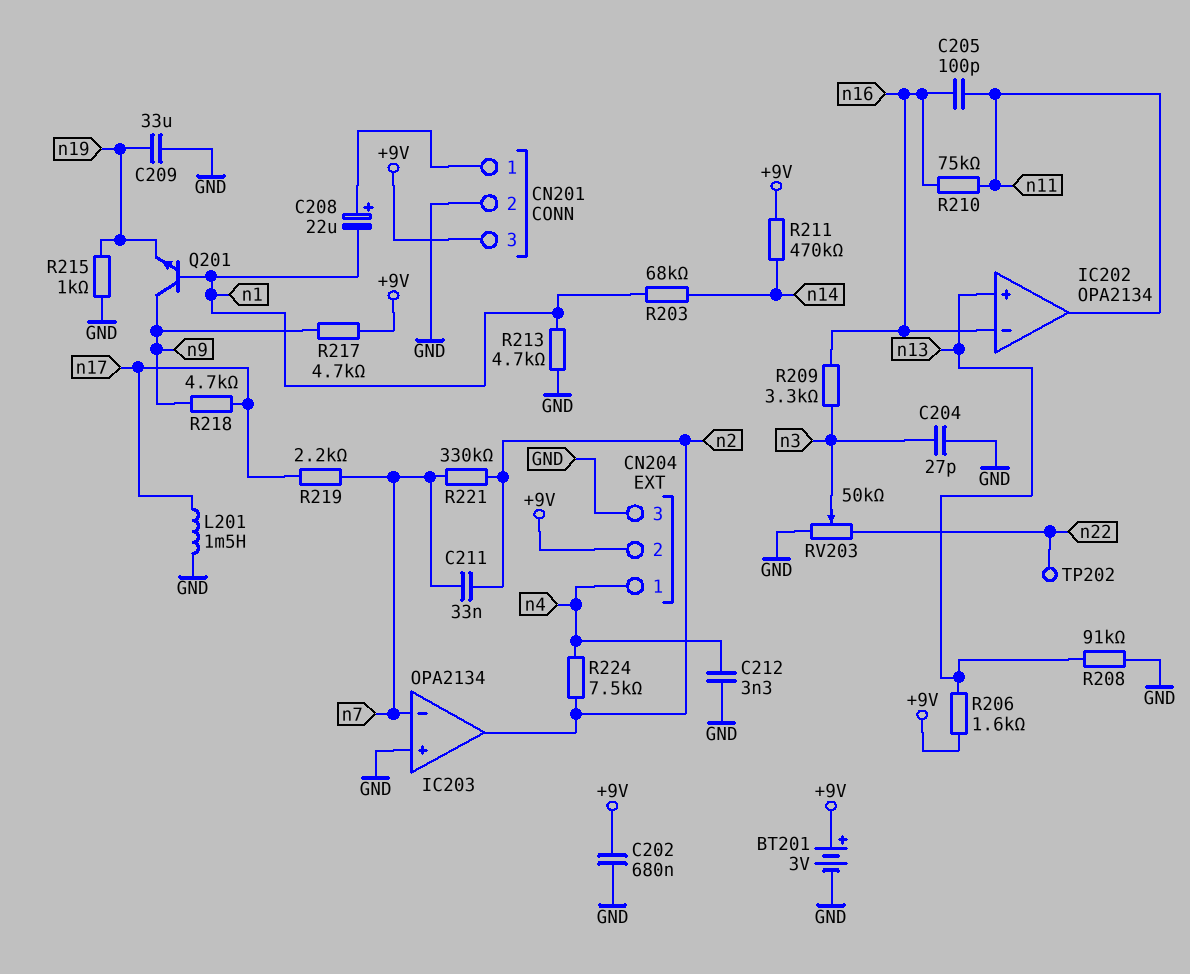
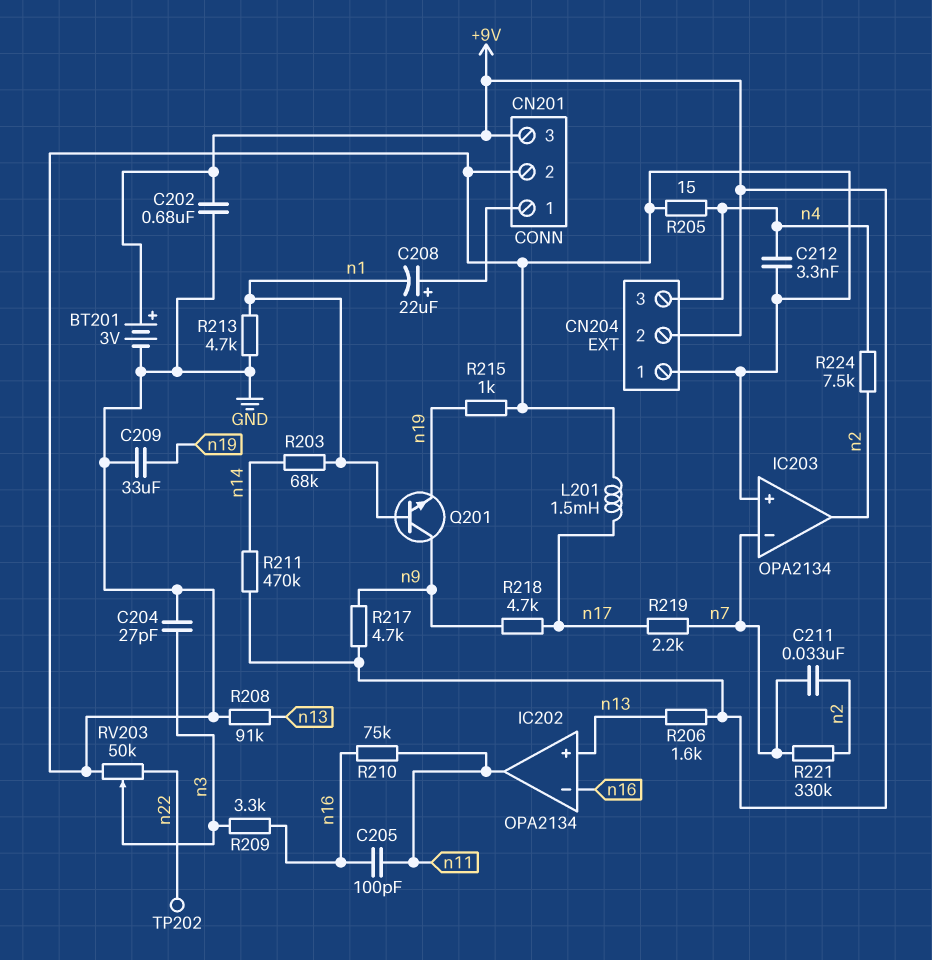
CN204 pin 1: n4 -> GND
CN204 pin 3: GND -> n4
R205: none -> 15 (GND, n4)

